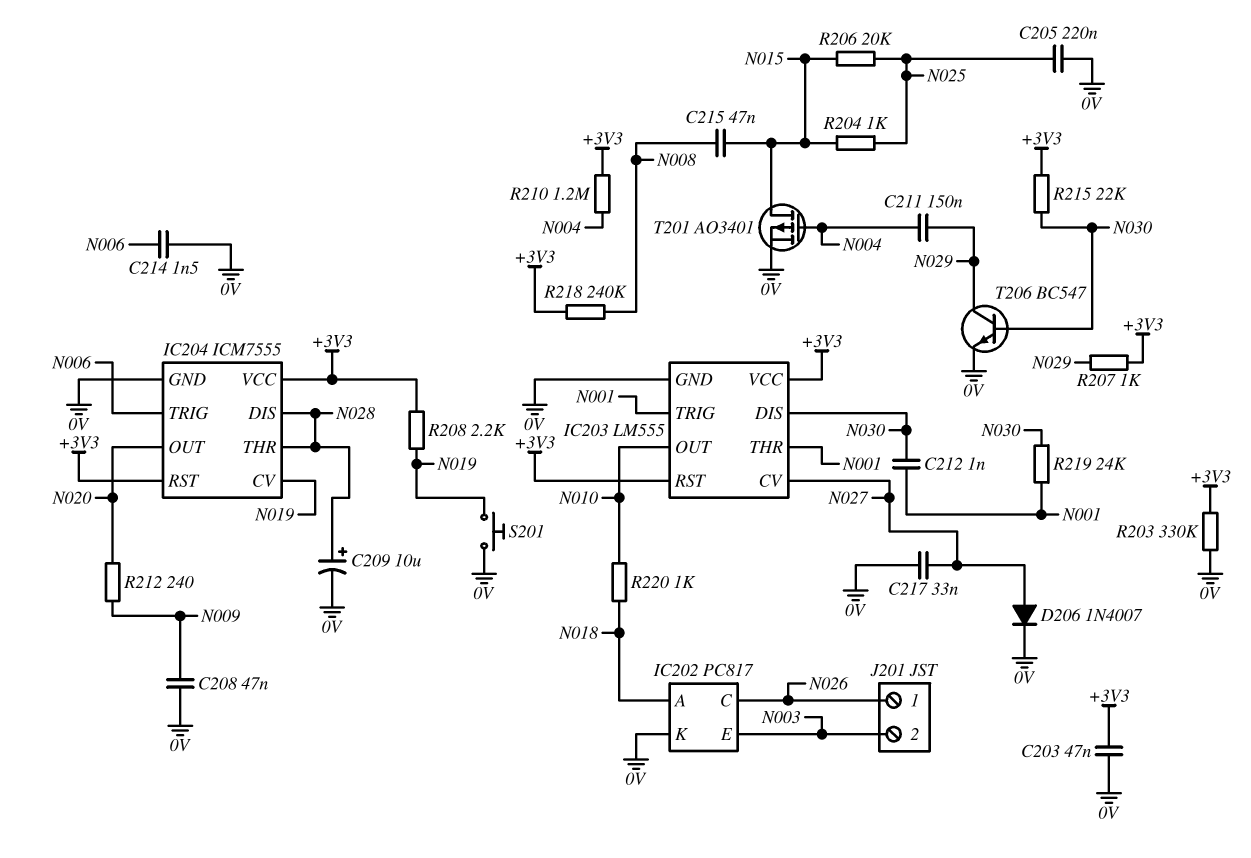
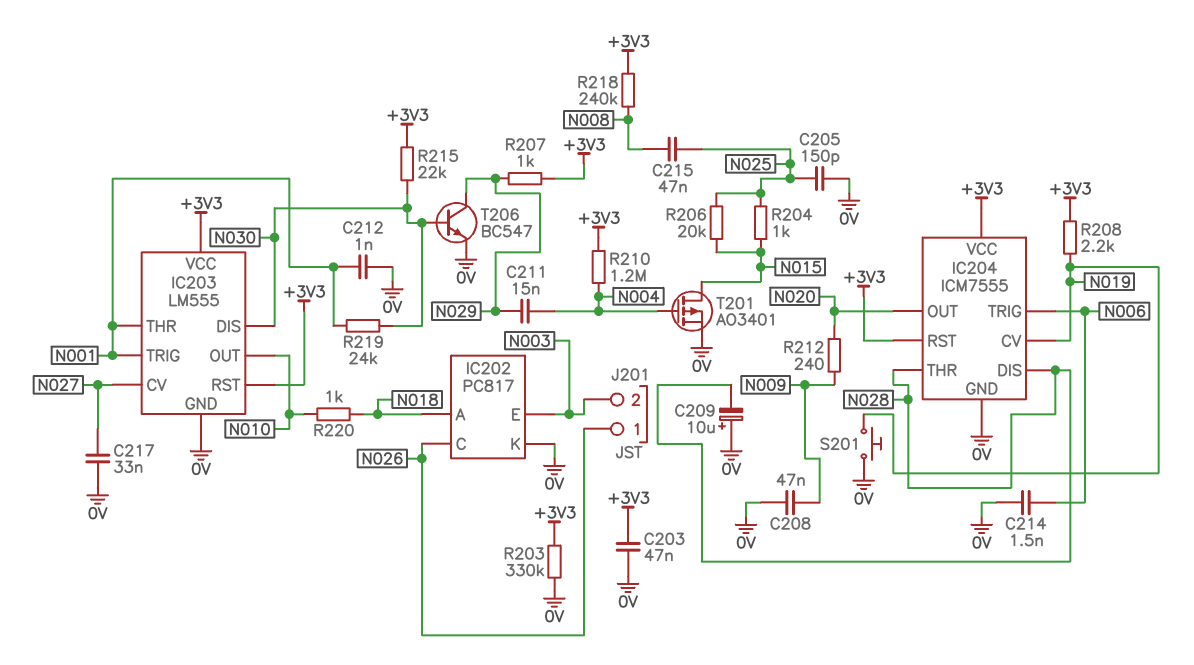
C205: 220nF (0V, N025) -> 150pF (0V, N025)
C209: 10uF (plus N028, minus 0V) -> 10uF (plus 0V, minus N028)
C211: 150nF (N004, N029) -> 15nF (N004, N029)
C212: 1nF (N001, N030) -> 1nF (0V, N001)
C215: 47nF (N008, N015) -> 47nF (N008, N025)
D206: diode 1N4007 (A N027, K 0V) -> none

